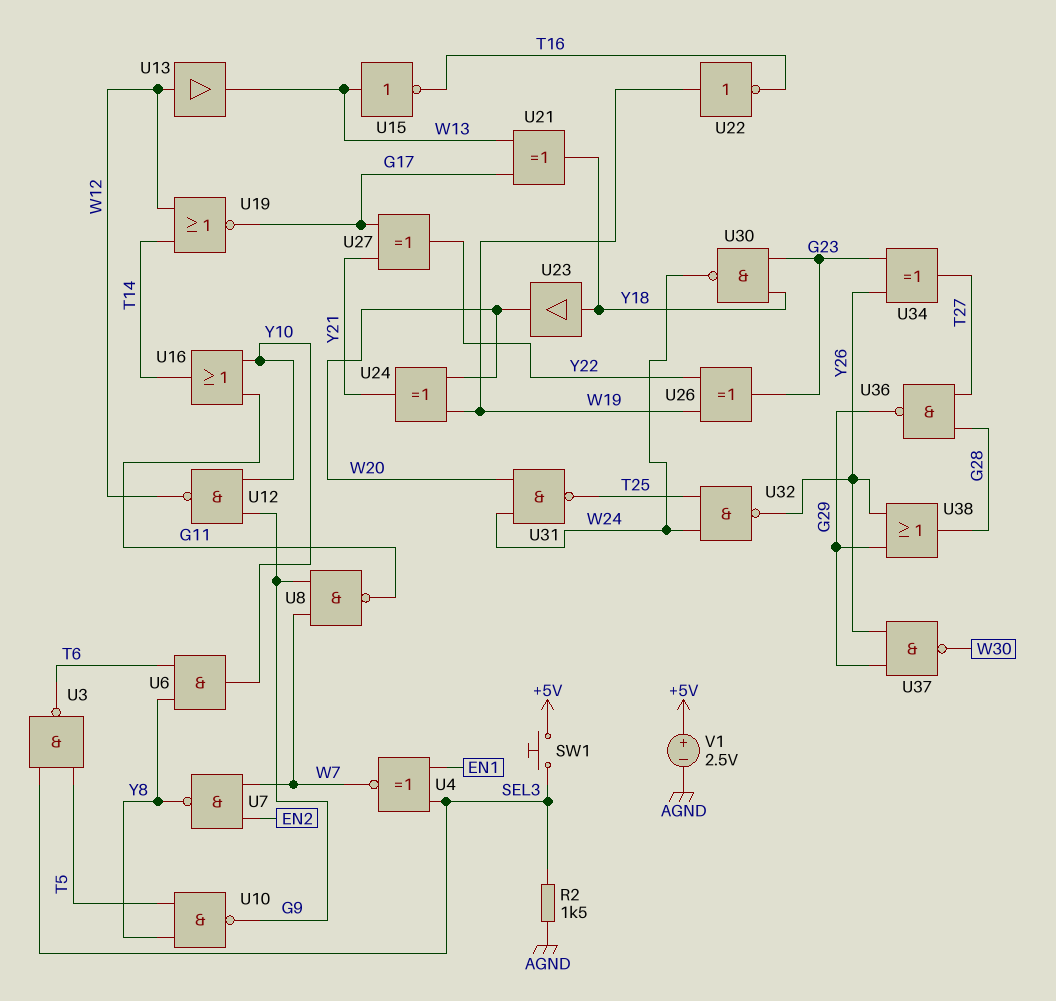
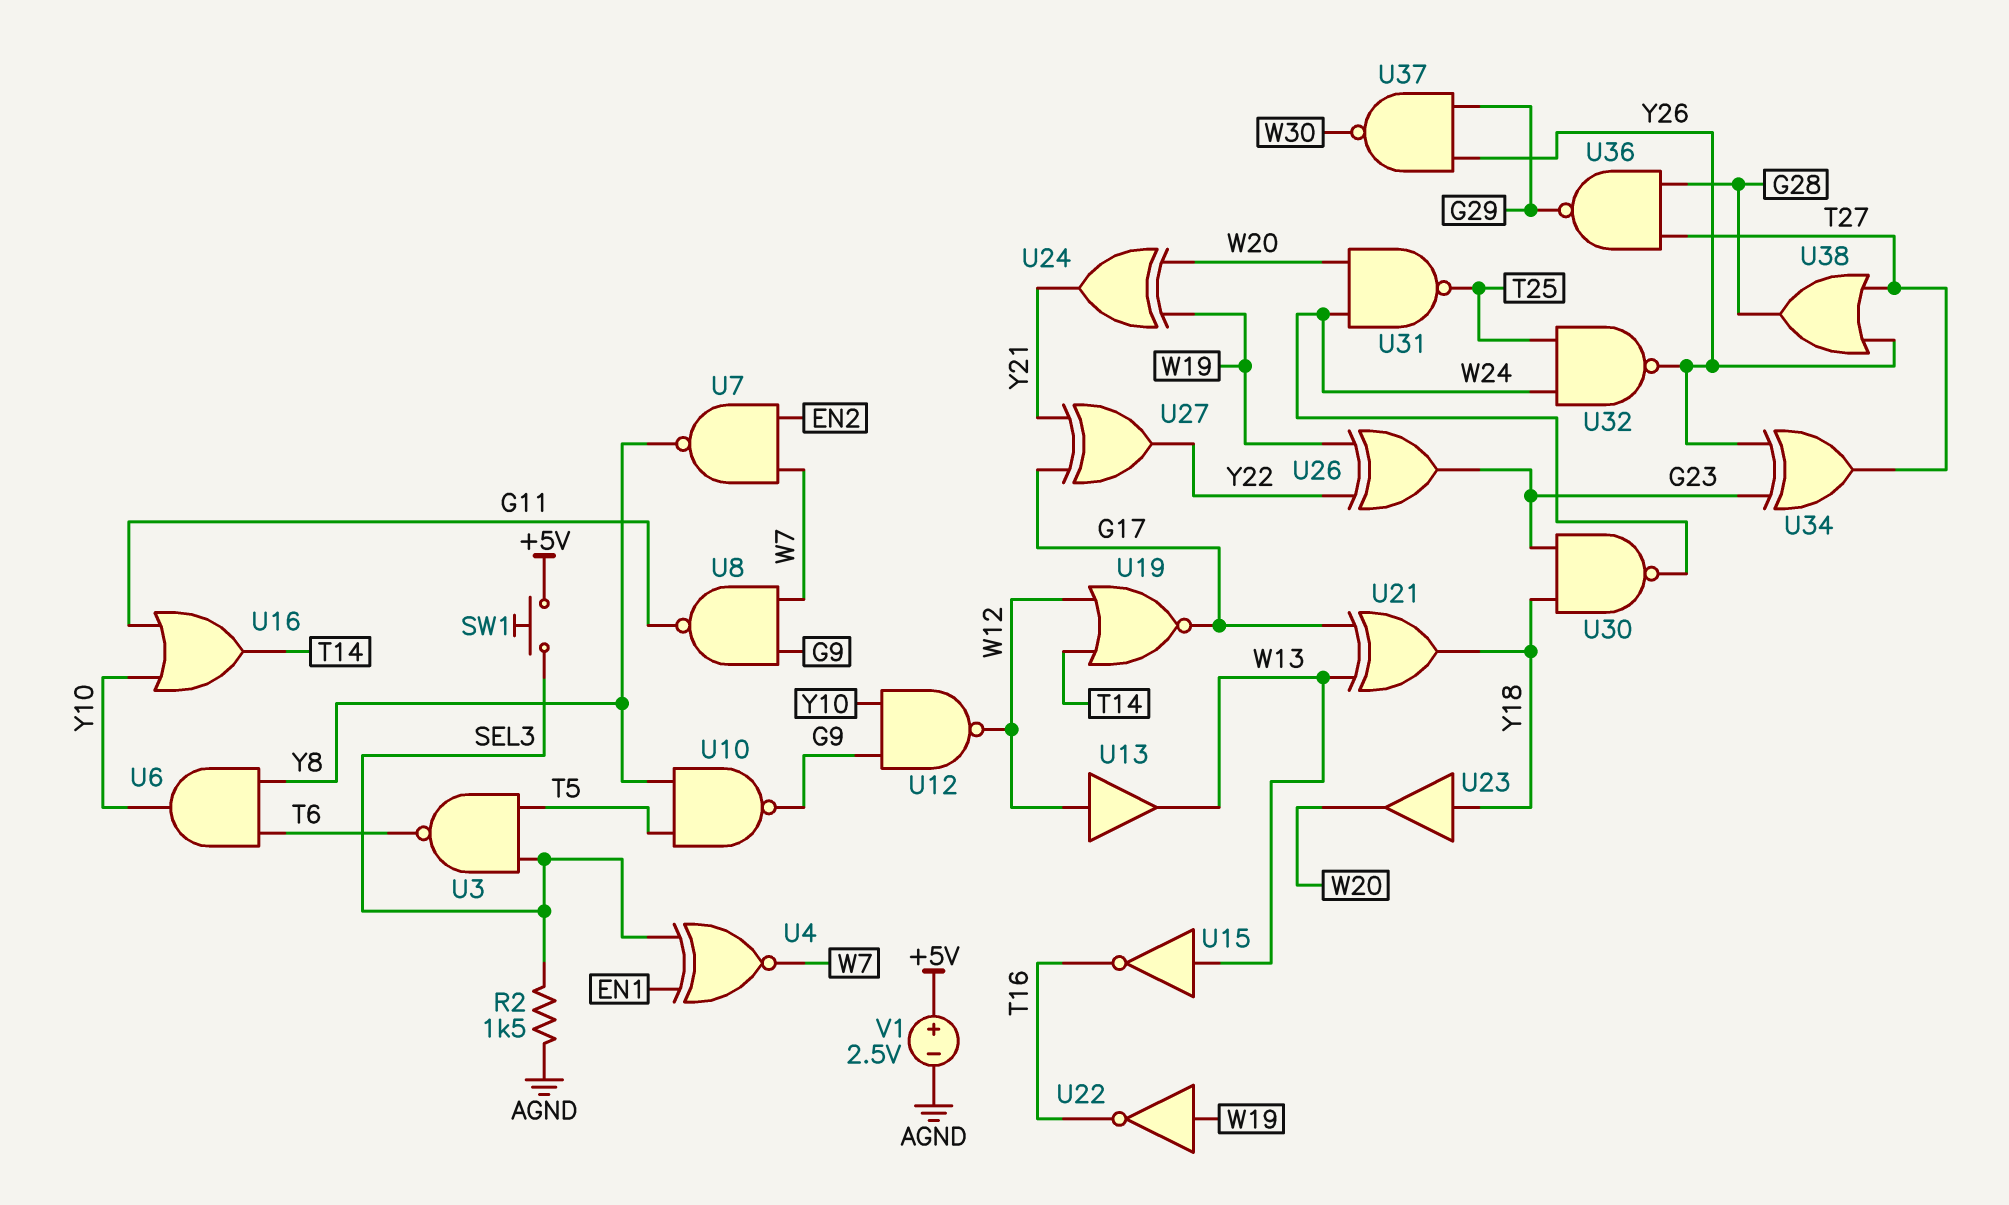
U38: OR (in G29, in Y26, out G28) -> OR (in T27, in Y26, out G28)

